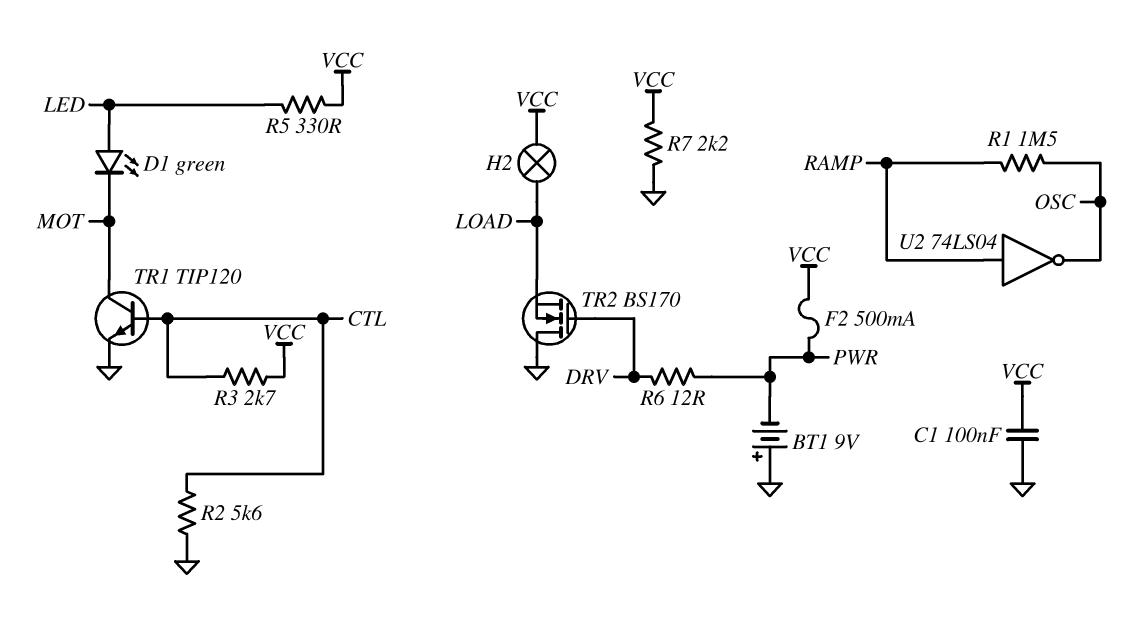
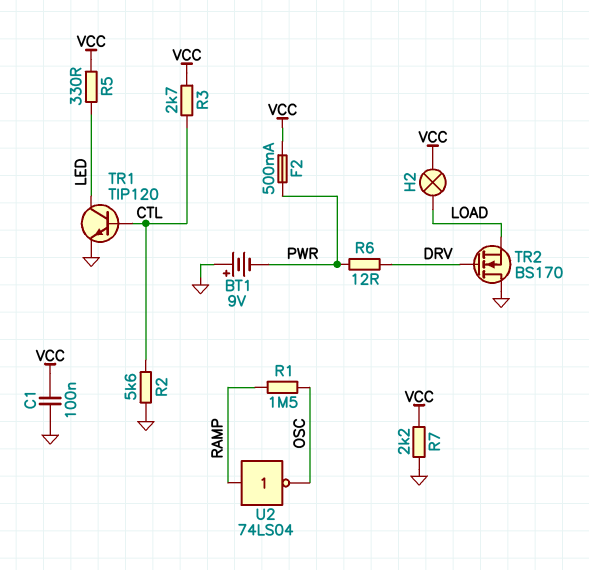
D1: LED green (A LED, K MOT) -> none
TR1: NPN TIP120 (B CTL, C MOT, E GND) -> NPN TIP120 (B CTL, C LED, E GND)

